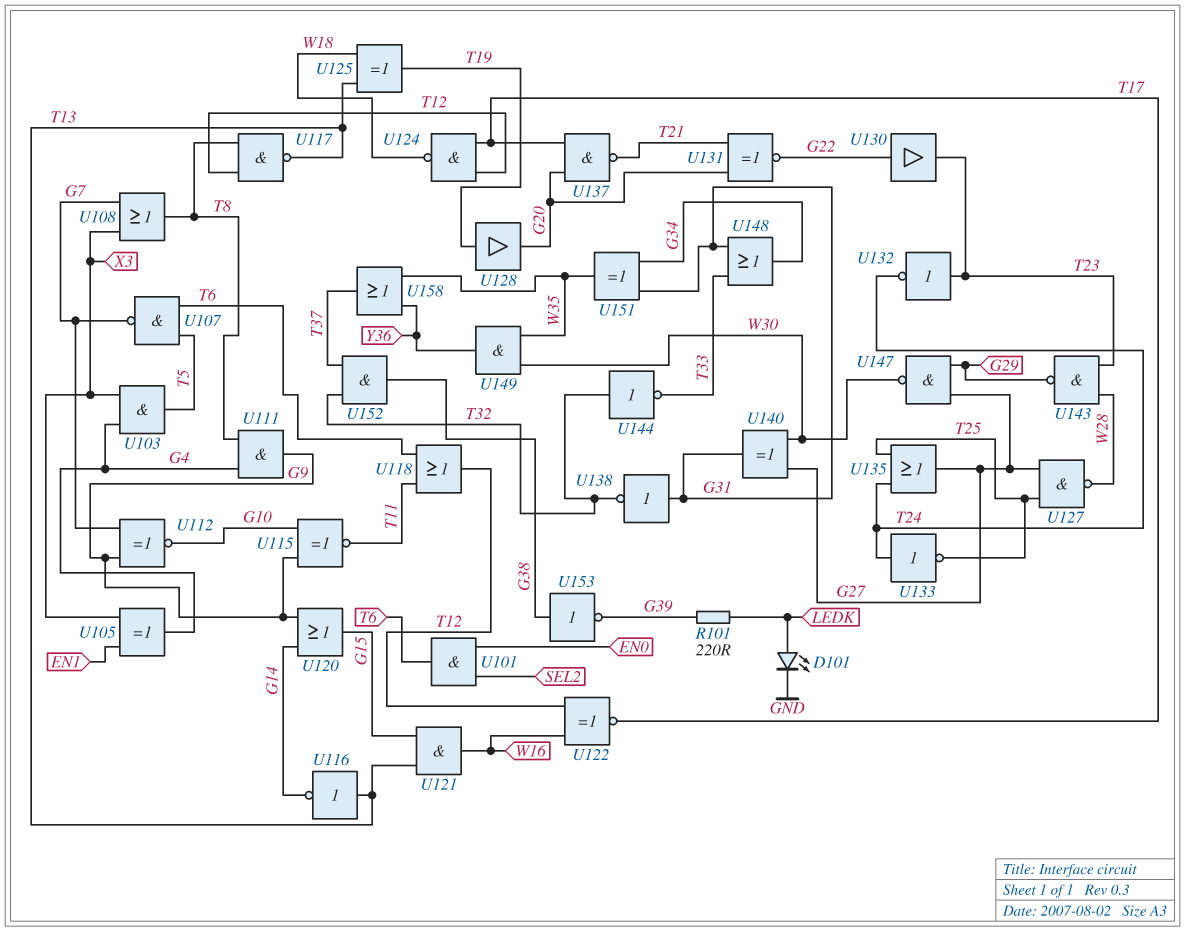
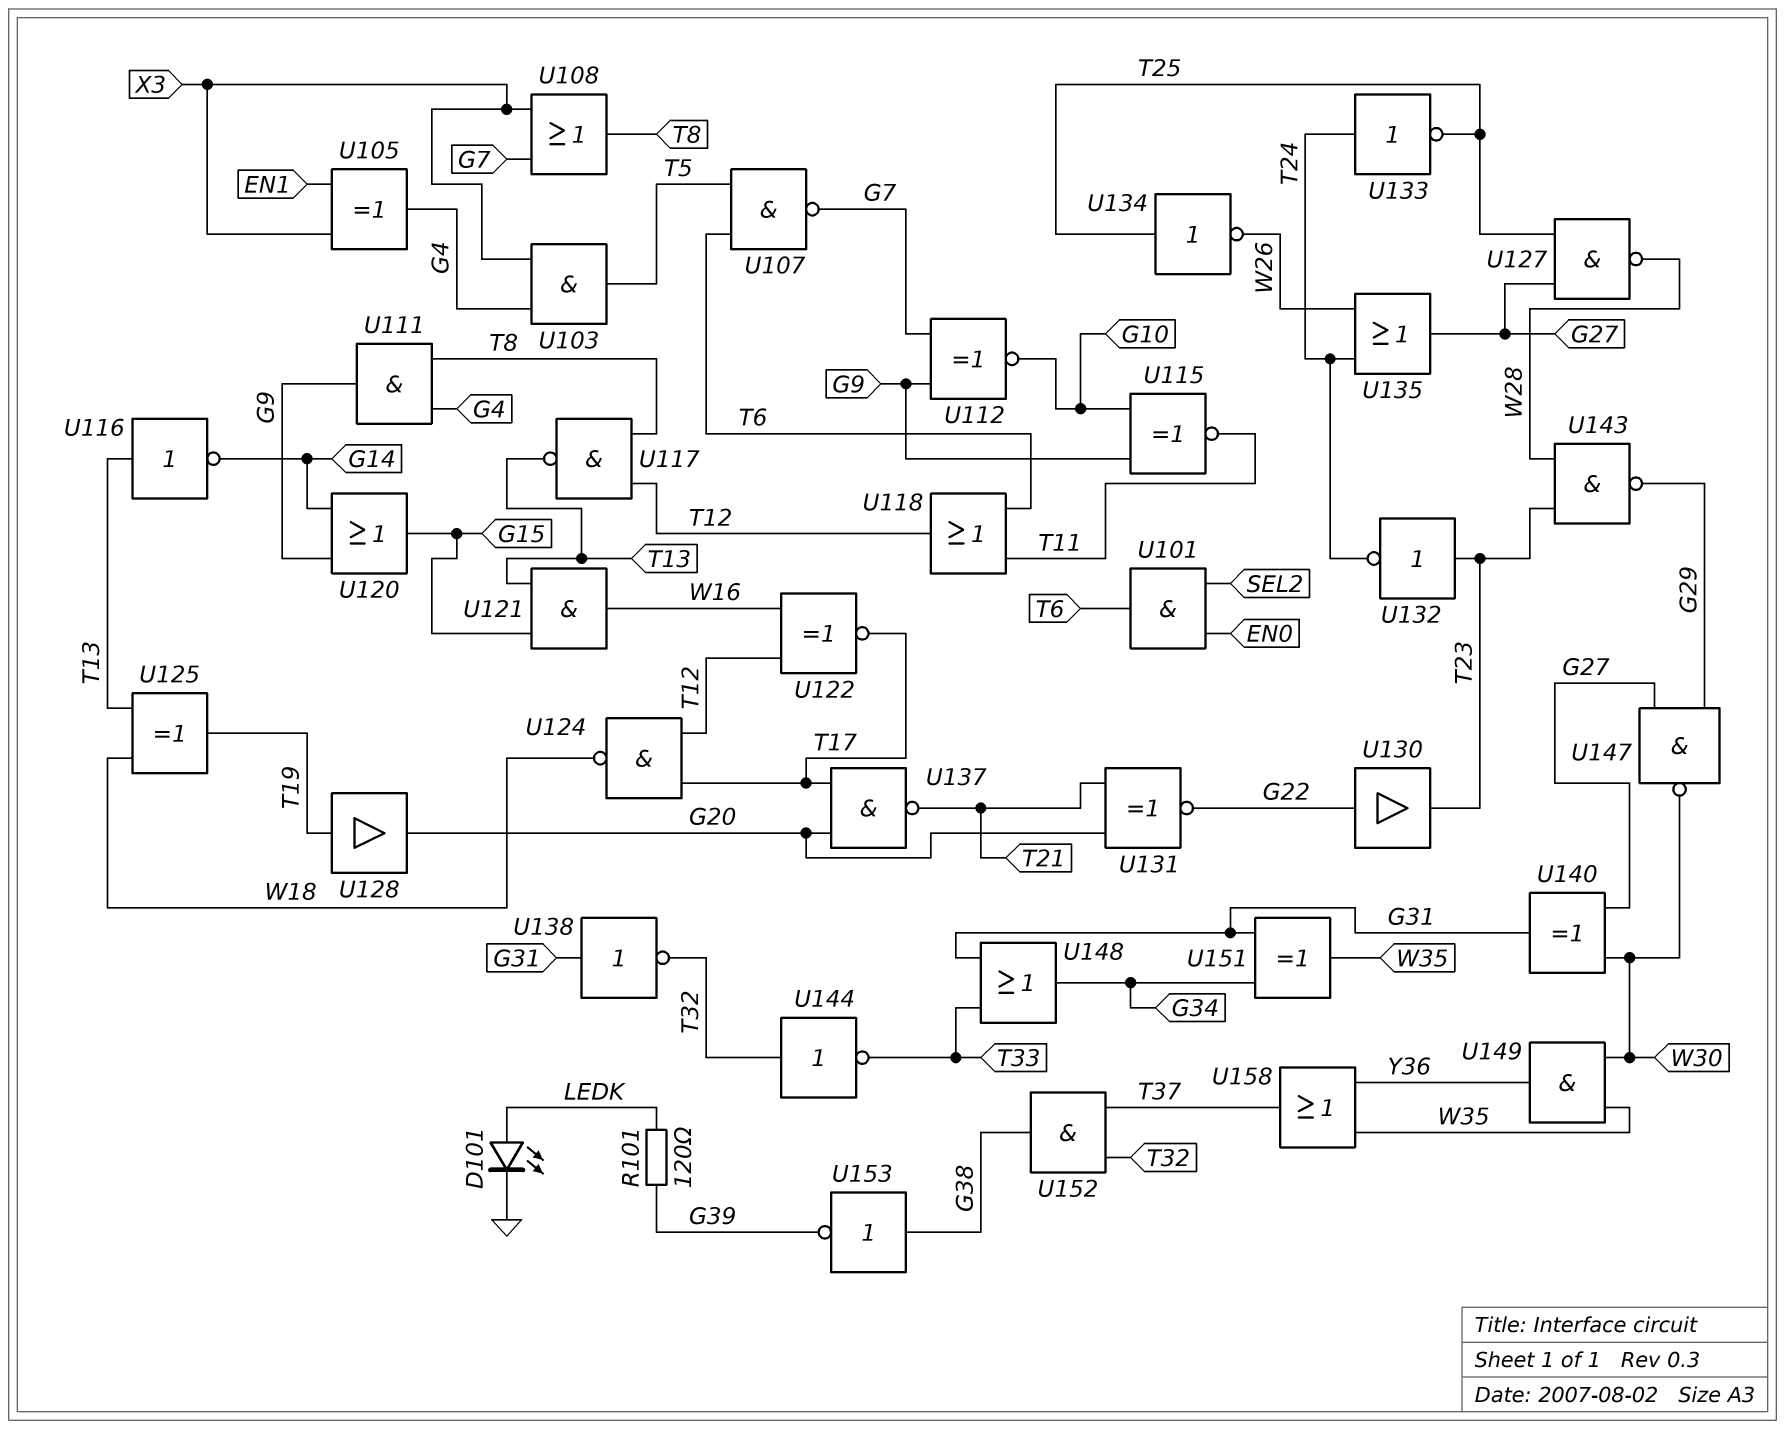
R101: 220 (G39, LEDK) -> 120 (G39, LEDK)
U134: none -> NOT (in T25, out W26)
U135: OR (in T24, in T25, out G27) -> OR (in T24, in W26, out G27)

